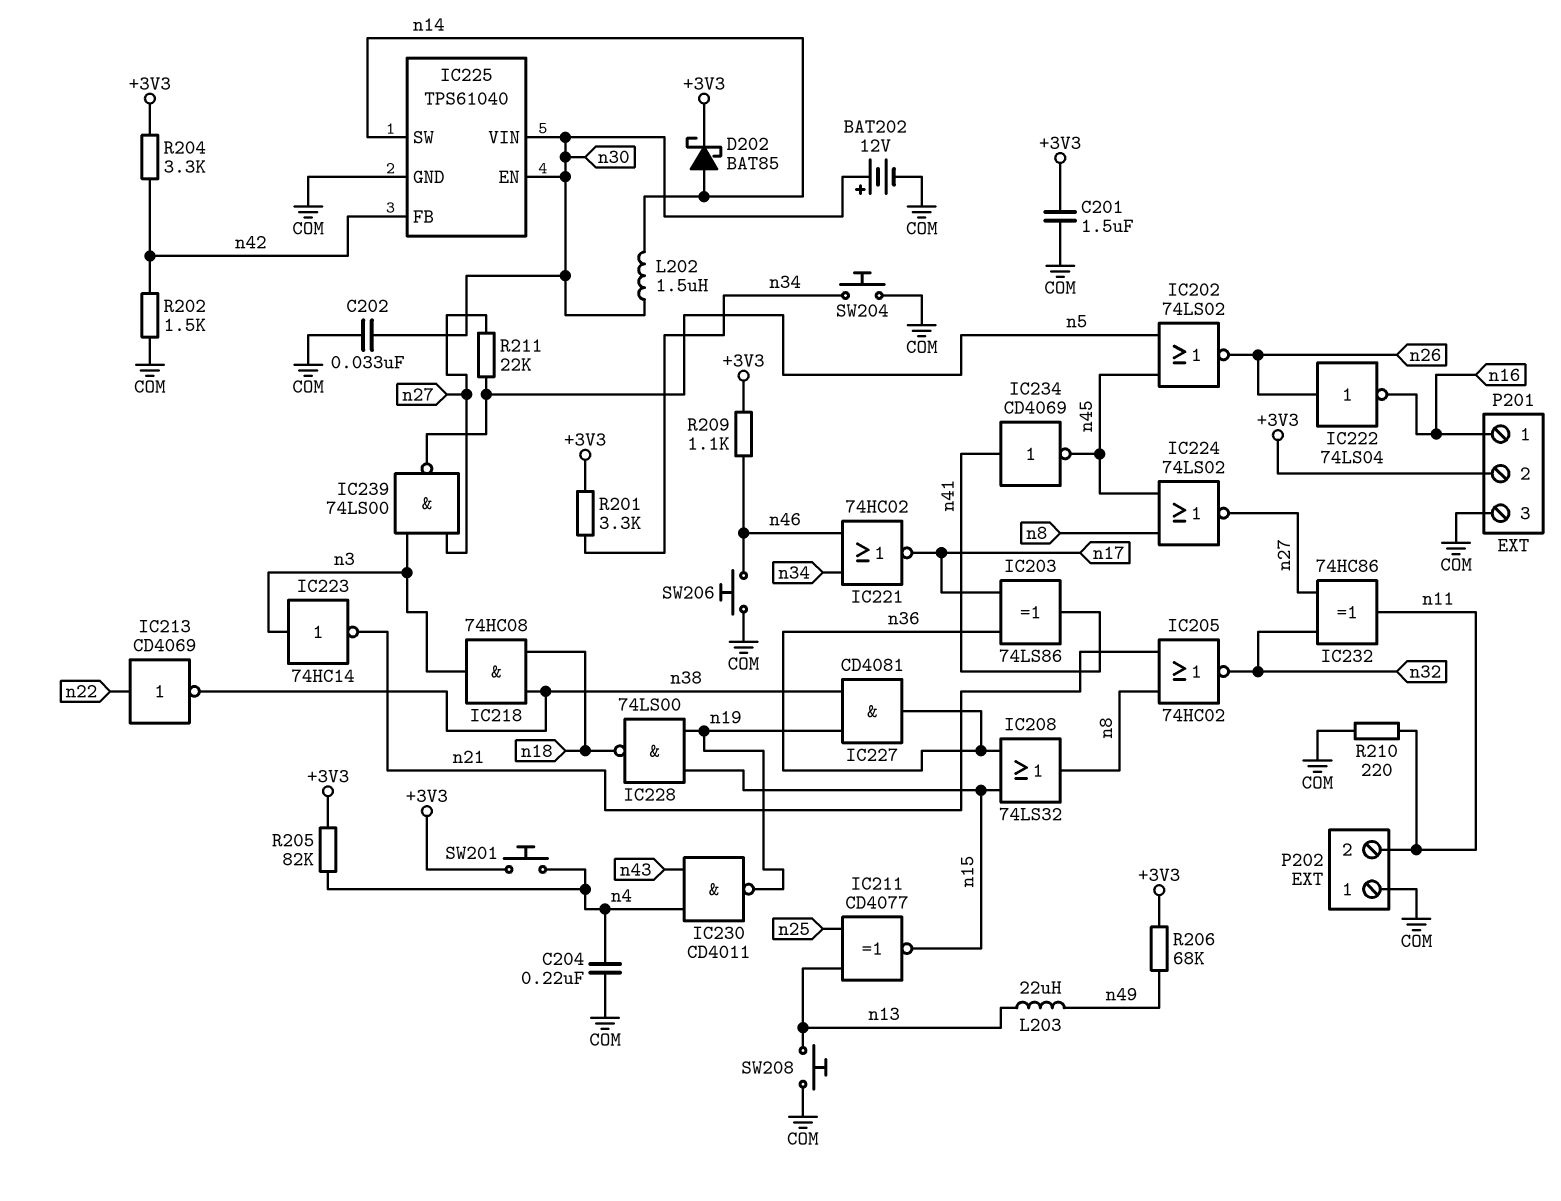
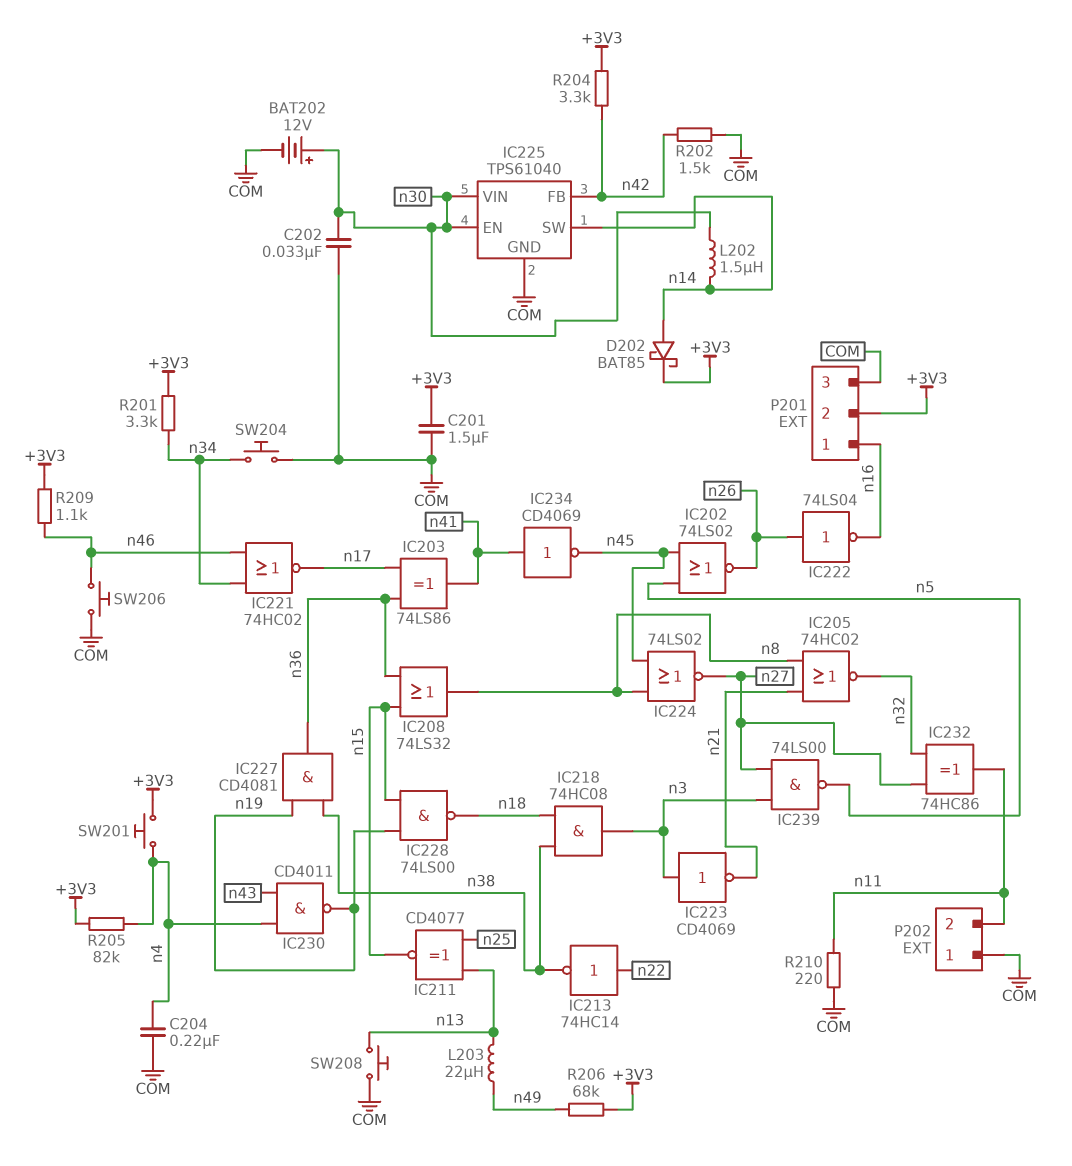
IC213: NOT CD4069 (in n22, out n38) -> NOT 74HC14 (in n22, out n38)
IC223: NOT 74HC14 (in n3, out n21) -> NOT CD4069 (in n3, out n21)
R211: 22k (n5, n27) -> none

